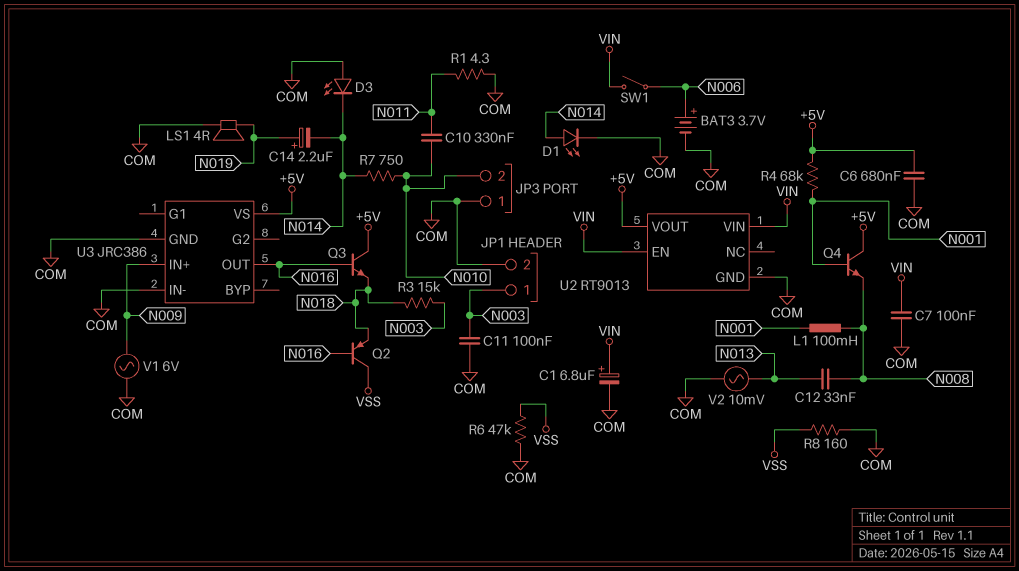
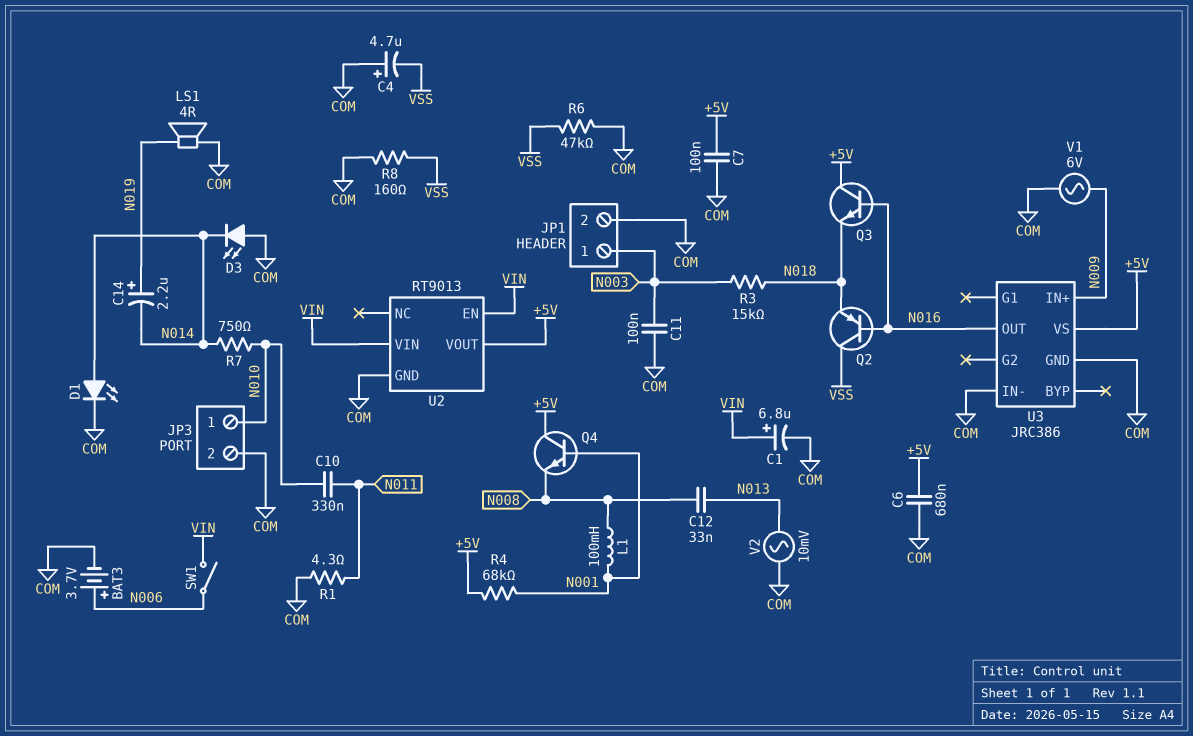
C4: none -> 4.7uF (plus COM, minus VSS)
C7: 100nF (COM, VIN) -> 100nF (+5V, COM)
JP3 pin 1: COM -> N010
JP3 pin 2: N010 -> COM

